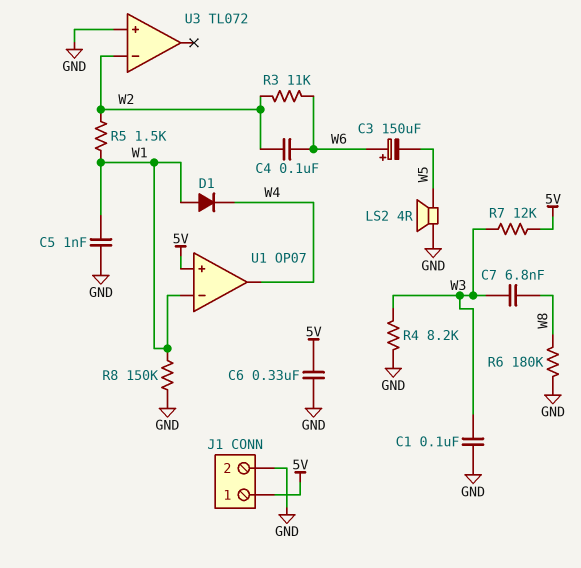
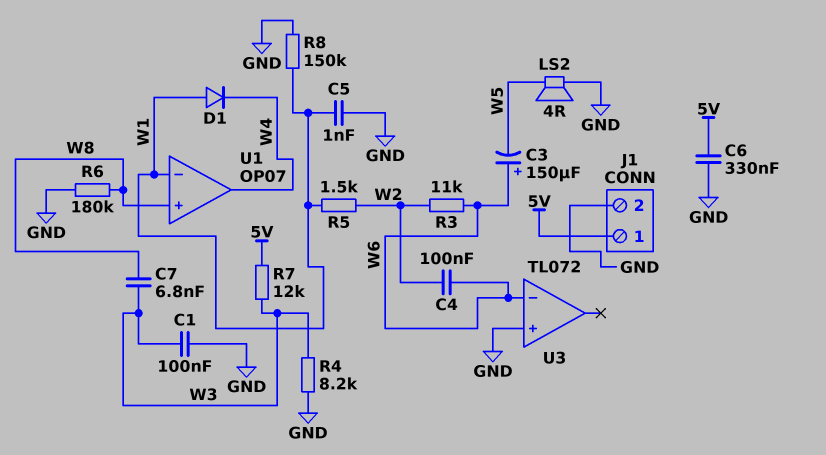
U1 pin in+: 5V -> W8
U3 pin in-: W2 -> W6

